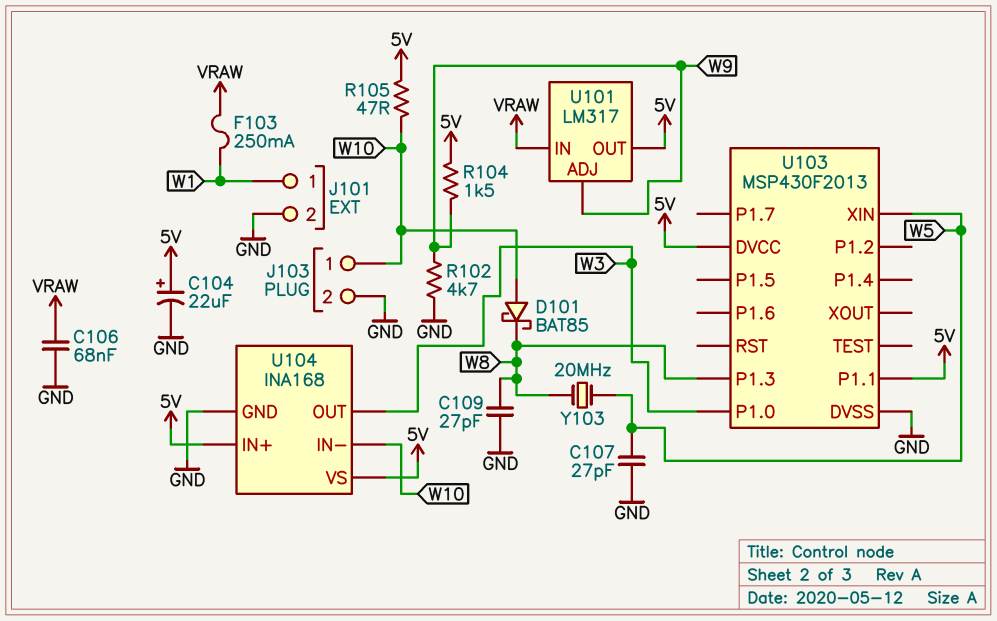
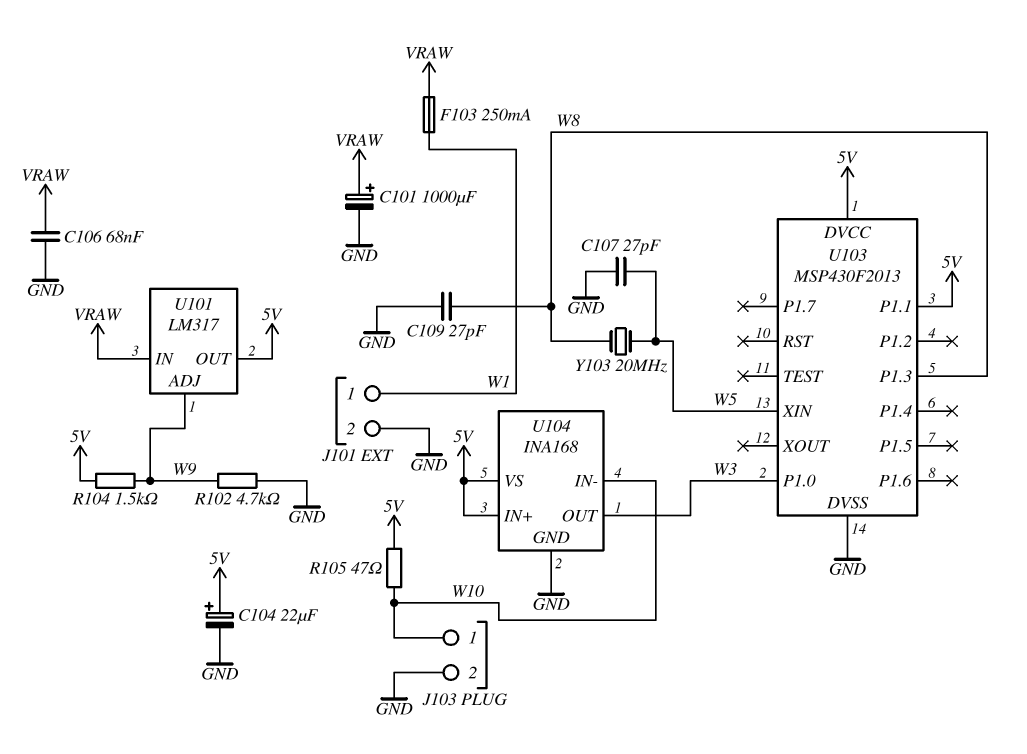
C101: none -> 1000uF (plus VRAW, minus GND)
D101: schottky BAT85 (A W10, K W8) -> none

